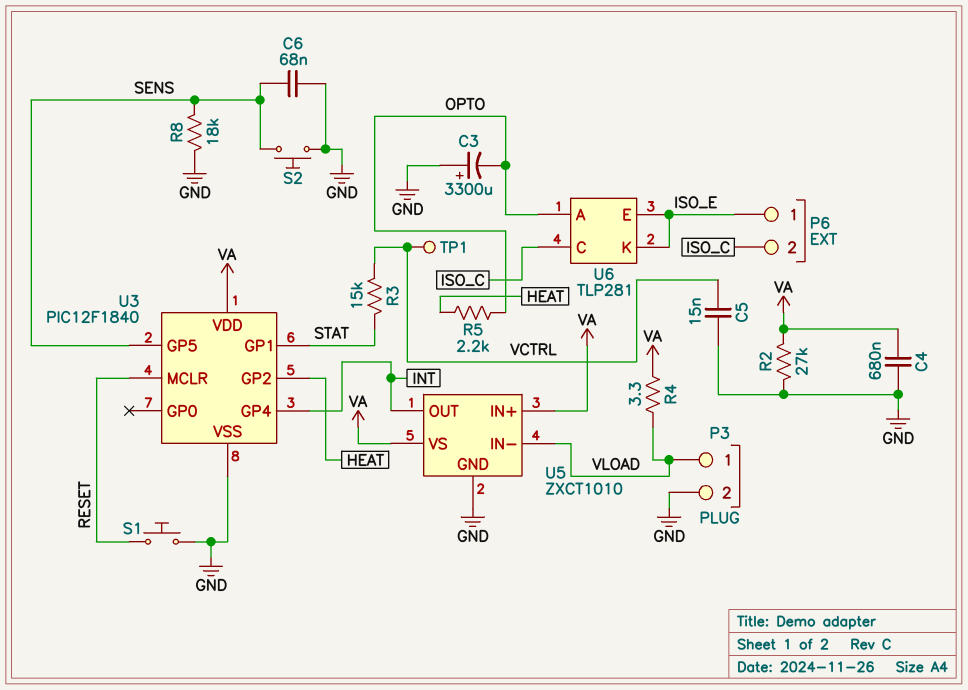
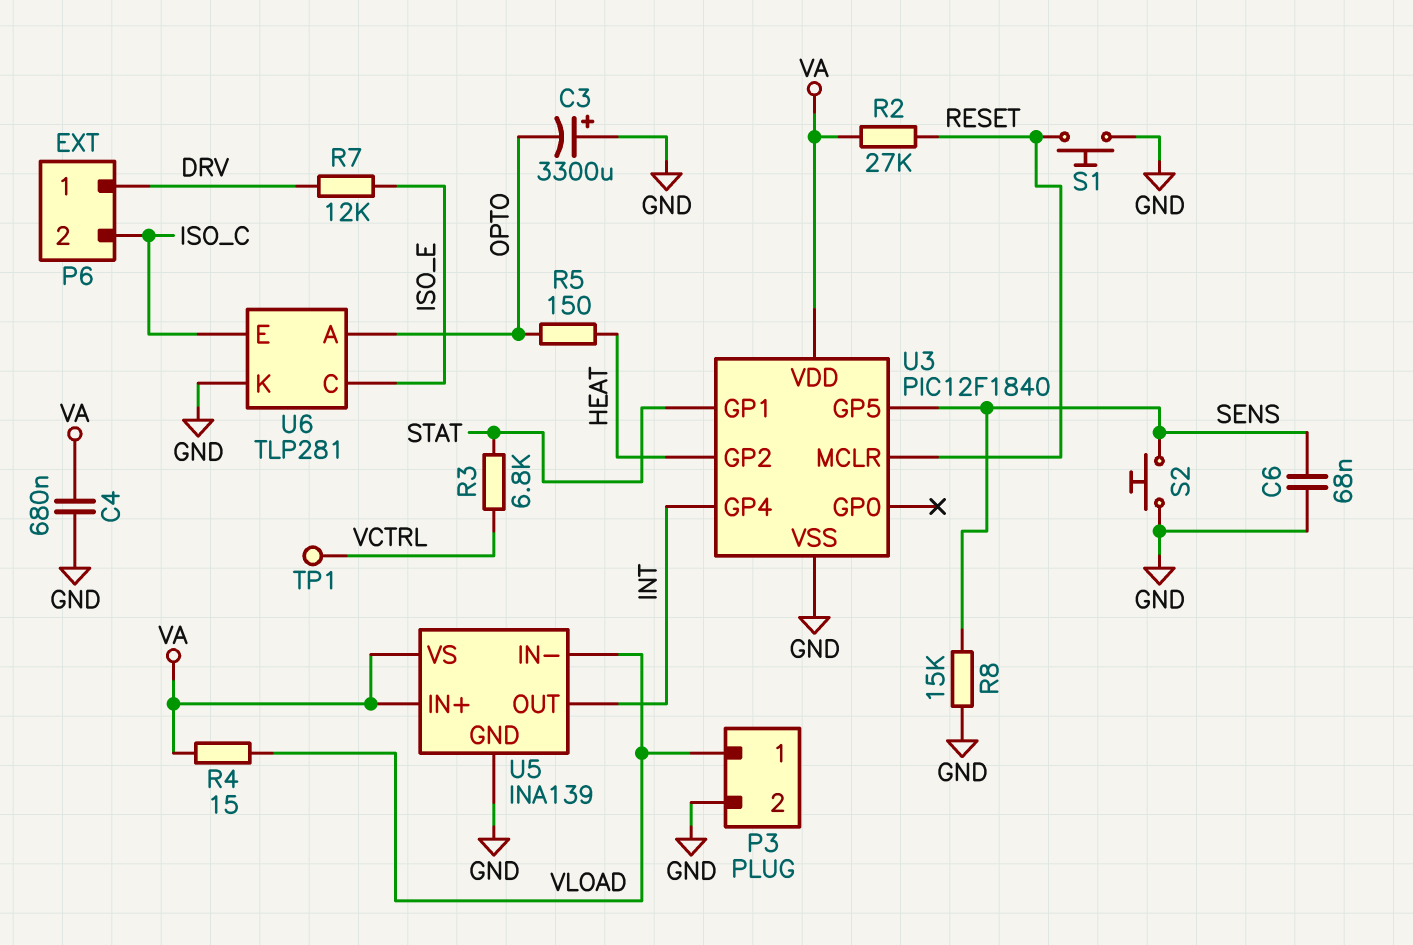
C5: 15nF (GND, VCTRL) -> none
P6 pin 1: ISO_E -> DRV
R2: 27k (GND, VA) -> 27k (RESET, VA)
R3: 15k (STAT, VCTRL) -> 6.8k (STAT, VCTRL)
R4: 3.3 (VA, VLOAD) -> 15 (VA, VLOAD)
R5: 2.2k (HEAT, OPTO) -> 150 (HEAT, OPTO)
R7: none -> 12k (DRV, ISO_E)
R8: 18k (GND, SENS) -> 15k (GND, SENS)
U5: ZXCT1010 -> INA139
U6 pin C: ISO_C -> ISO_E
U6 pin E: ISO_E -> ISO_C
U6 pin K: ISO_E -> GND

